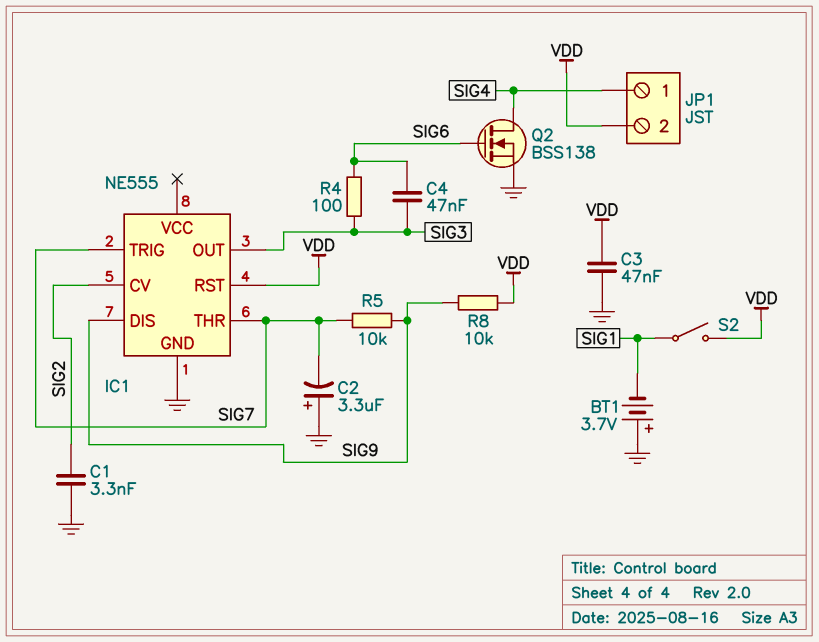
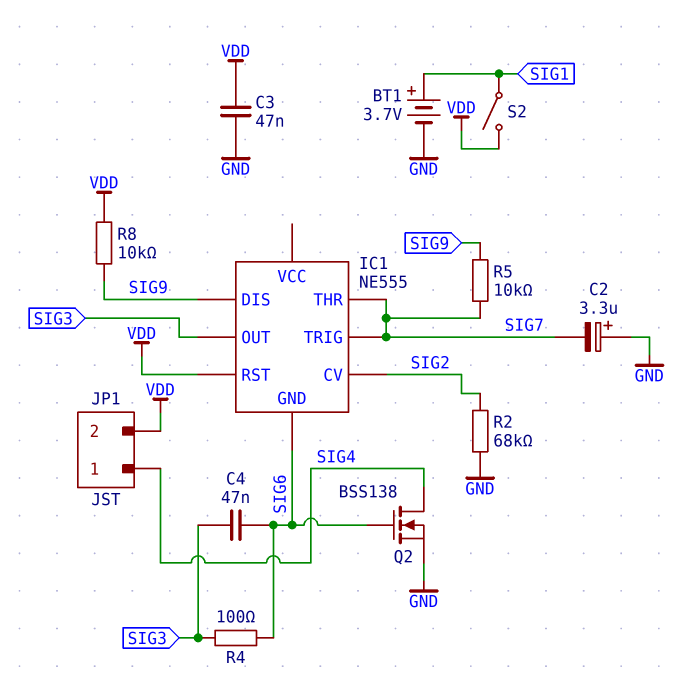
BT1: 3.7V (plus GND, minus SIG1) -> 3.7V (plus SIG1, minus GND)
C1: 3.3nF (GND, SIG2) -> none
IC1 pin GND: GND -> SIG6
R2: none -> 68k (GND, SIG2)

